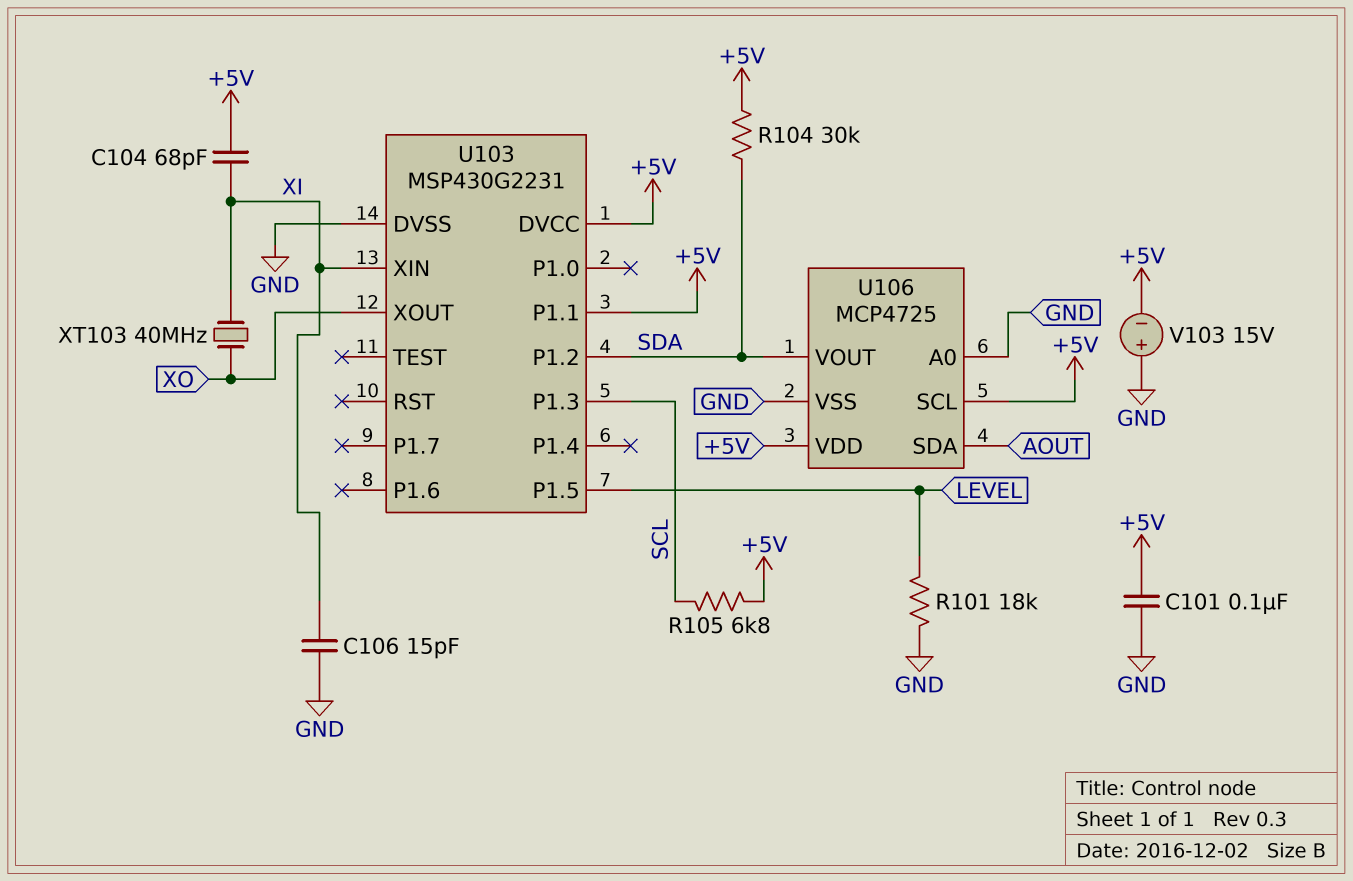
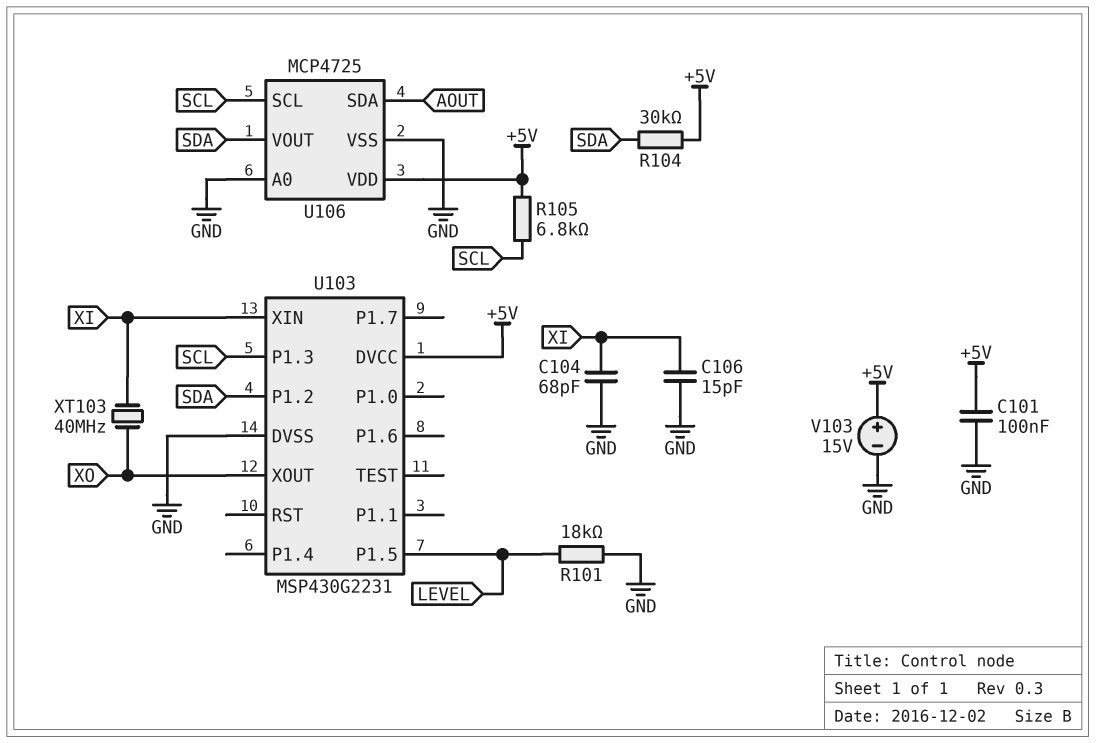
C104: 68pF (+5V, XI) -> 68pF (GND, XI)
U103 pin P1.1: +5V -> none
U106 pin SCL: +5V -> SCL
V103: 15V (plus GND, minus +5V) -> 15V (plus +5V, minus GND)

